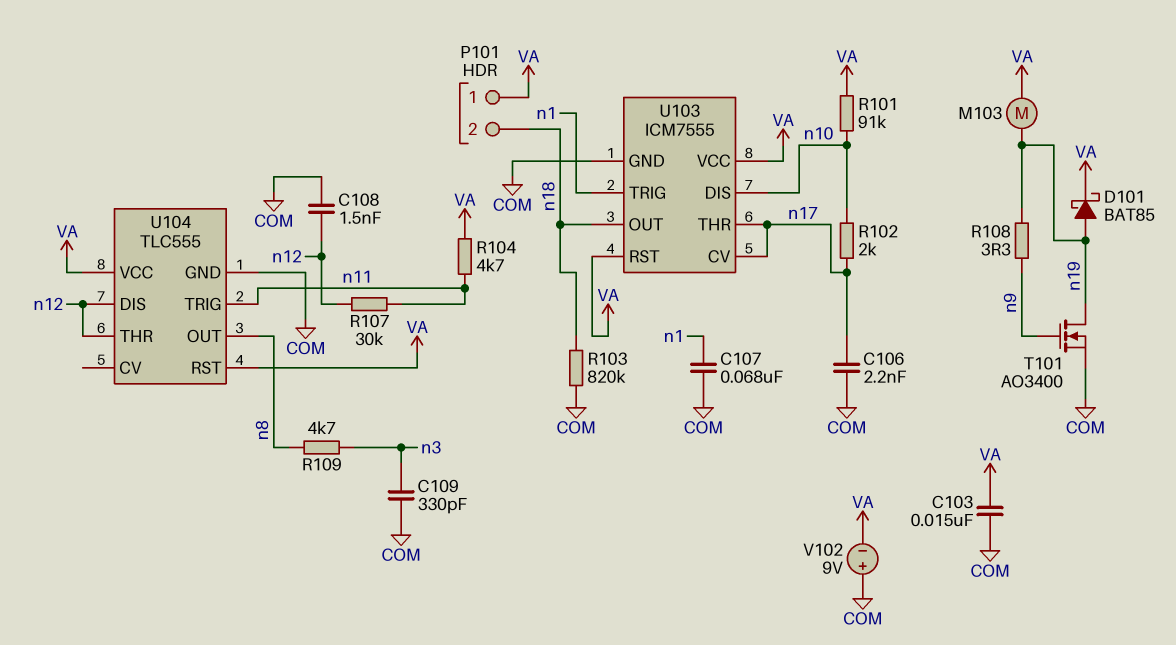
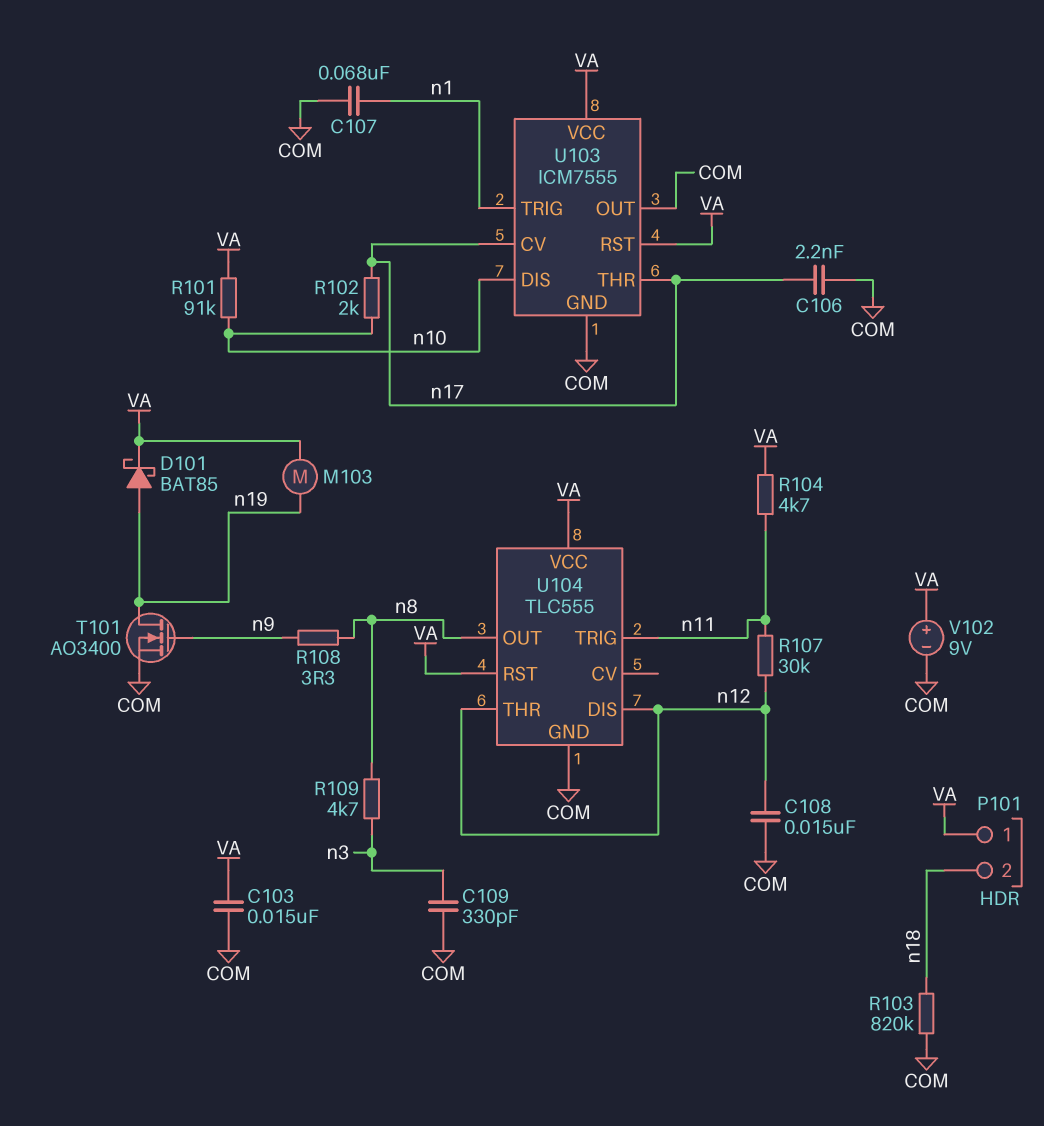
C108: 1.5nF (COM, n12) -> 15nF (COM, n12)
R108: 3.3 (n9, n19) -> 3.3 (n8, n9)
U103 pin OUT: n18 -> COM
V102: 9V (plus COM, minus VA) -> 9V (plus VA, minus COM)

